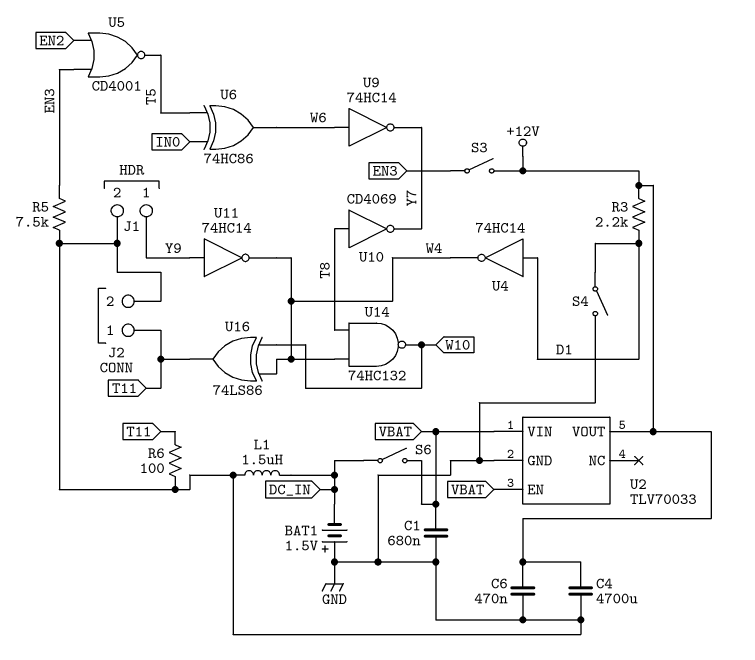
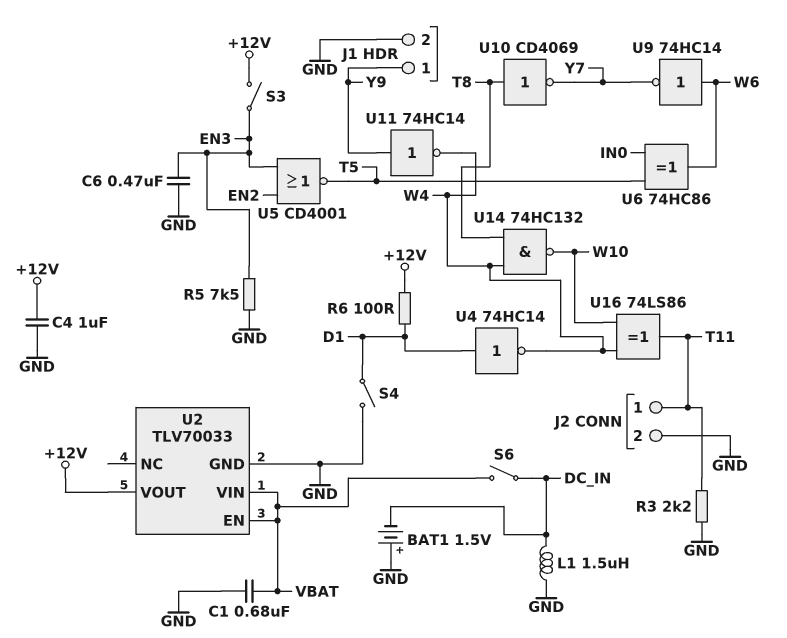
C4: 4700uF (+12V, GND) -> 1uF (+12V, GND)
C6: 470nF (+12V, GND) -> 470nF (EN3, GND)
R3: 2.2k (+12V, D1) -> 2.2k (GND, T11)
R6: 100 (GND, T11) -> 100 (+12V, D1)

